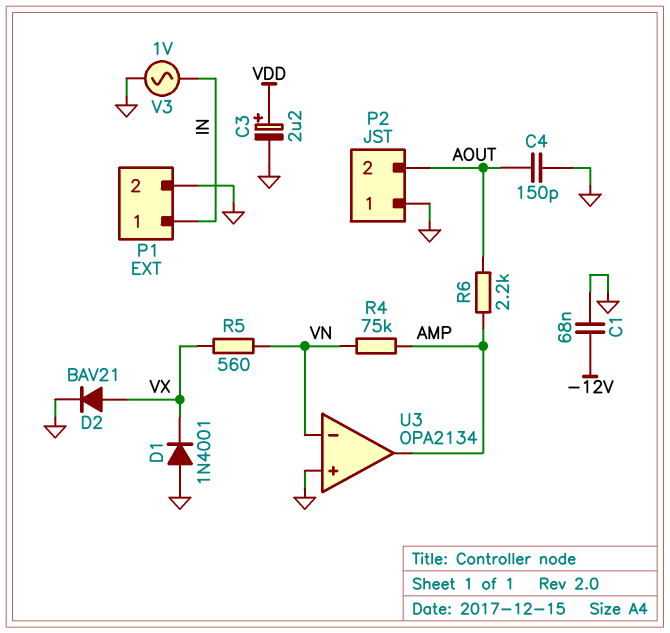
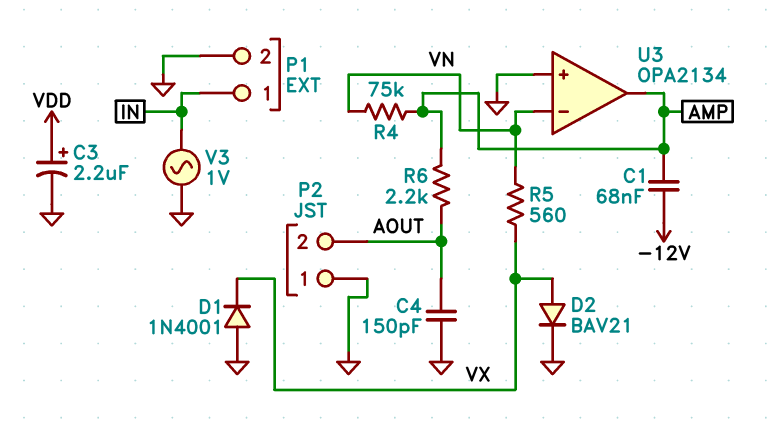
C1: 68nF (-12V, GND) -> 68nF (-12V, AMP)

